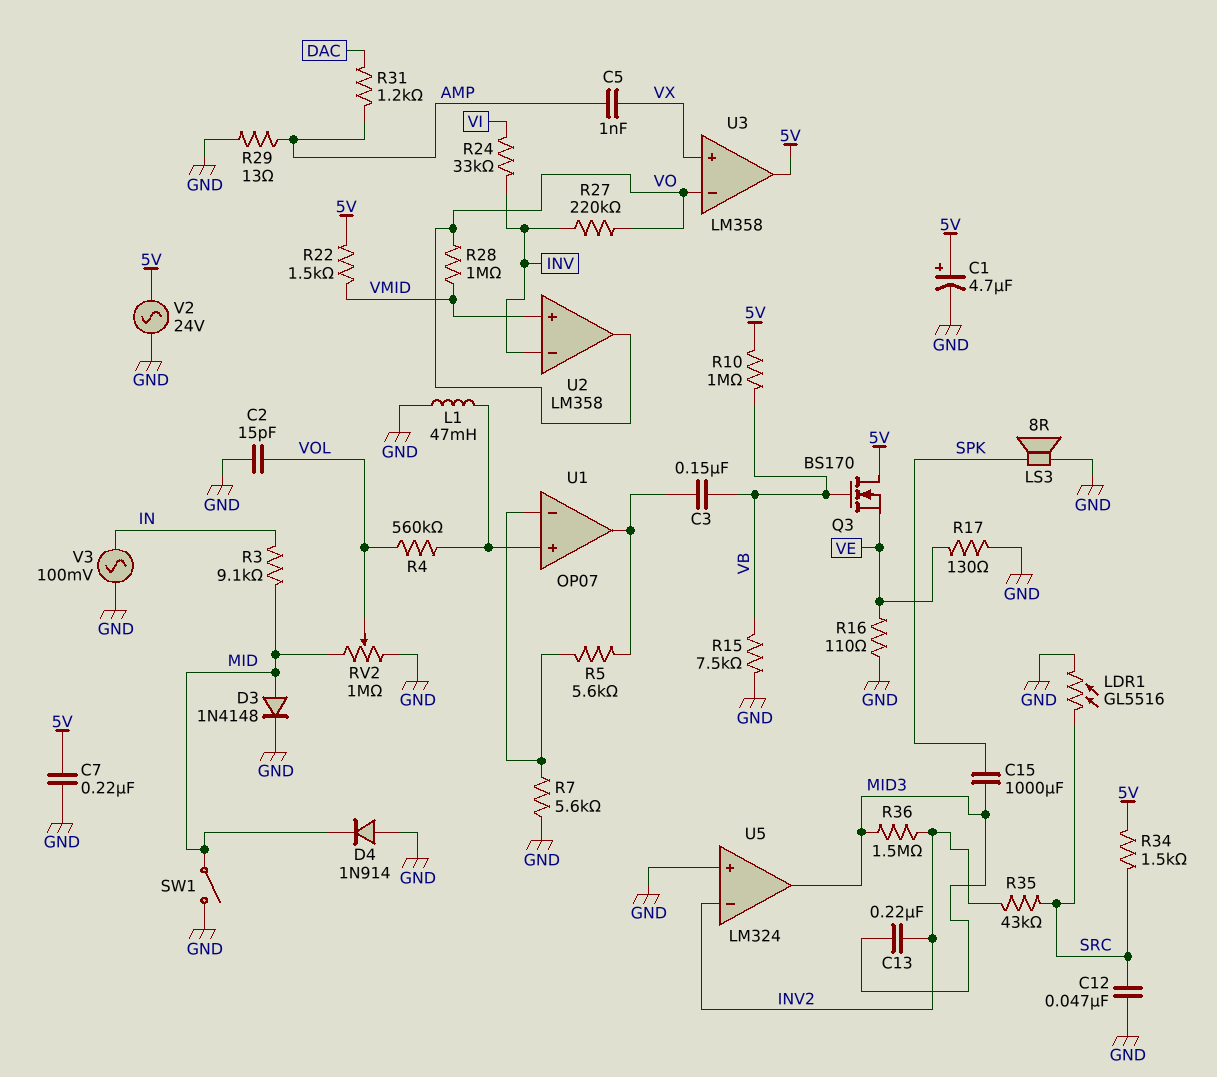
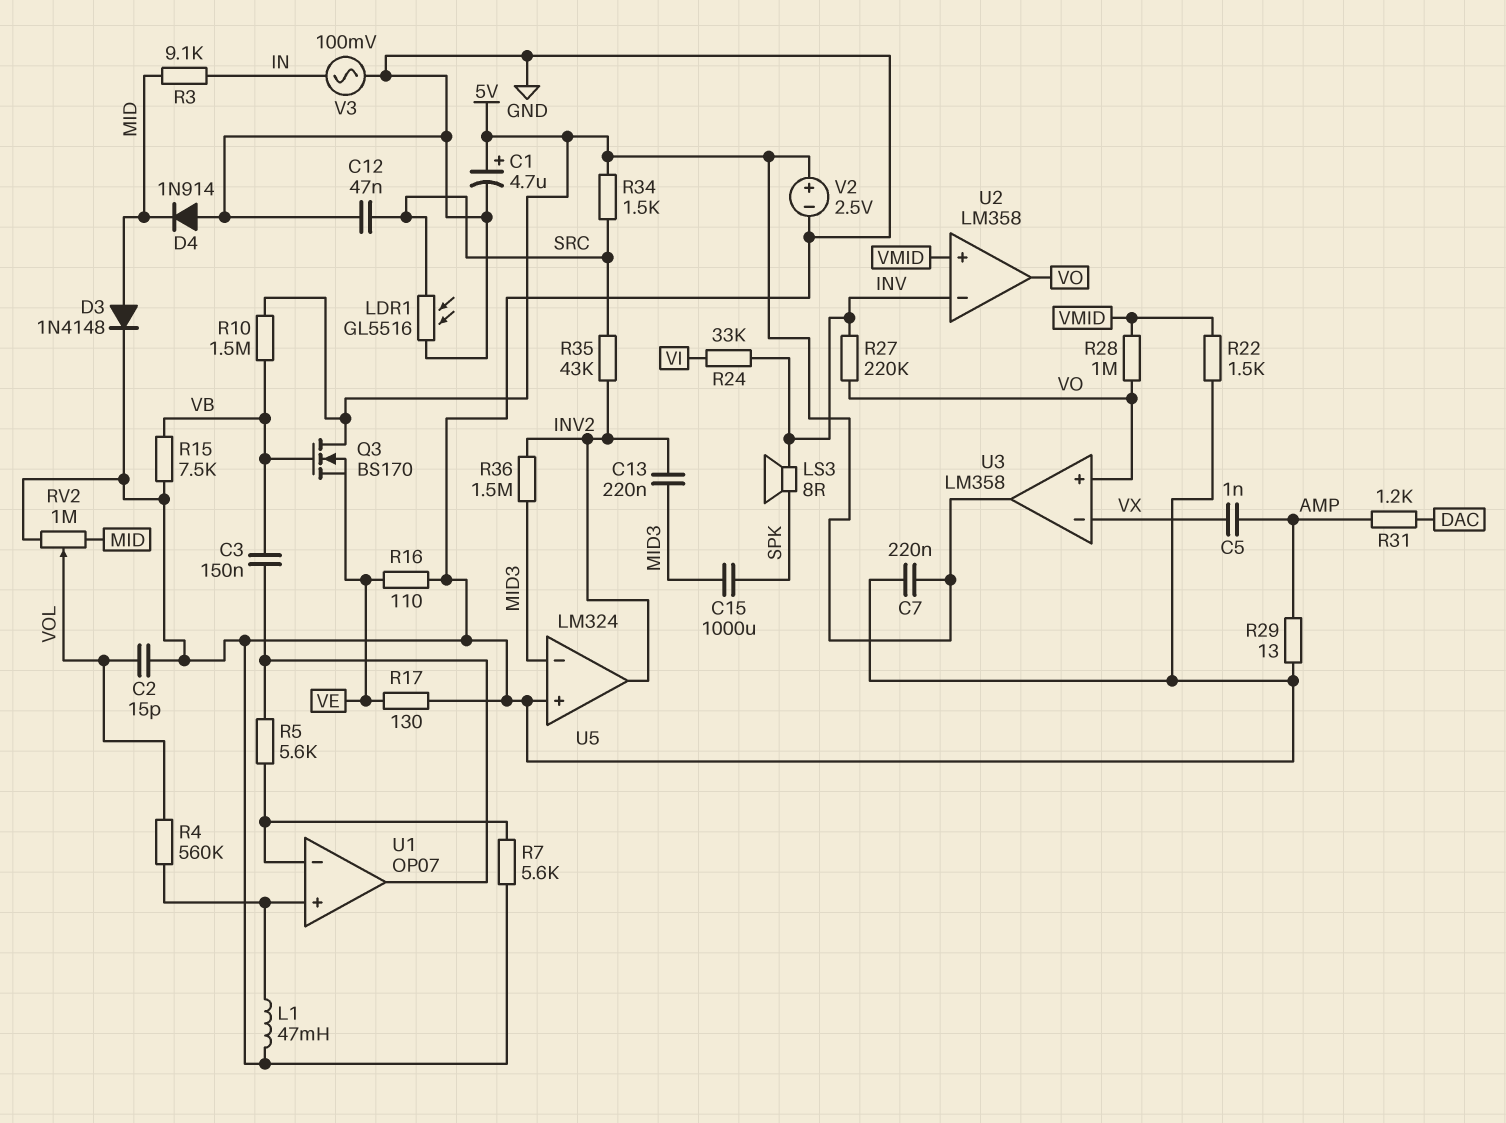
LS3: speaker 8R (GND, SPK) -> speaker 8R (INV, SPK)
R10: 1M (5V, VB) -> 1.5M (5V, VB)
R22: 1.5k (5V, VMID) -> 1.5k (GND, VMID)
SW1: switch (GND, MID) -> none
U3 pin in+: VX -> VO
U3 pin in-: VO -> VX
U5 pin in-: INV2 -> MID3
U5 pin out: MID3 -> INV2
V2: AC 24V (5V, GND) -> 2.5V (plus 5V, minus GND)

